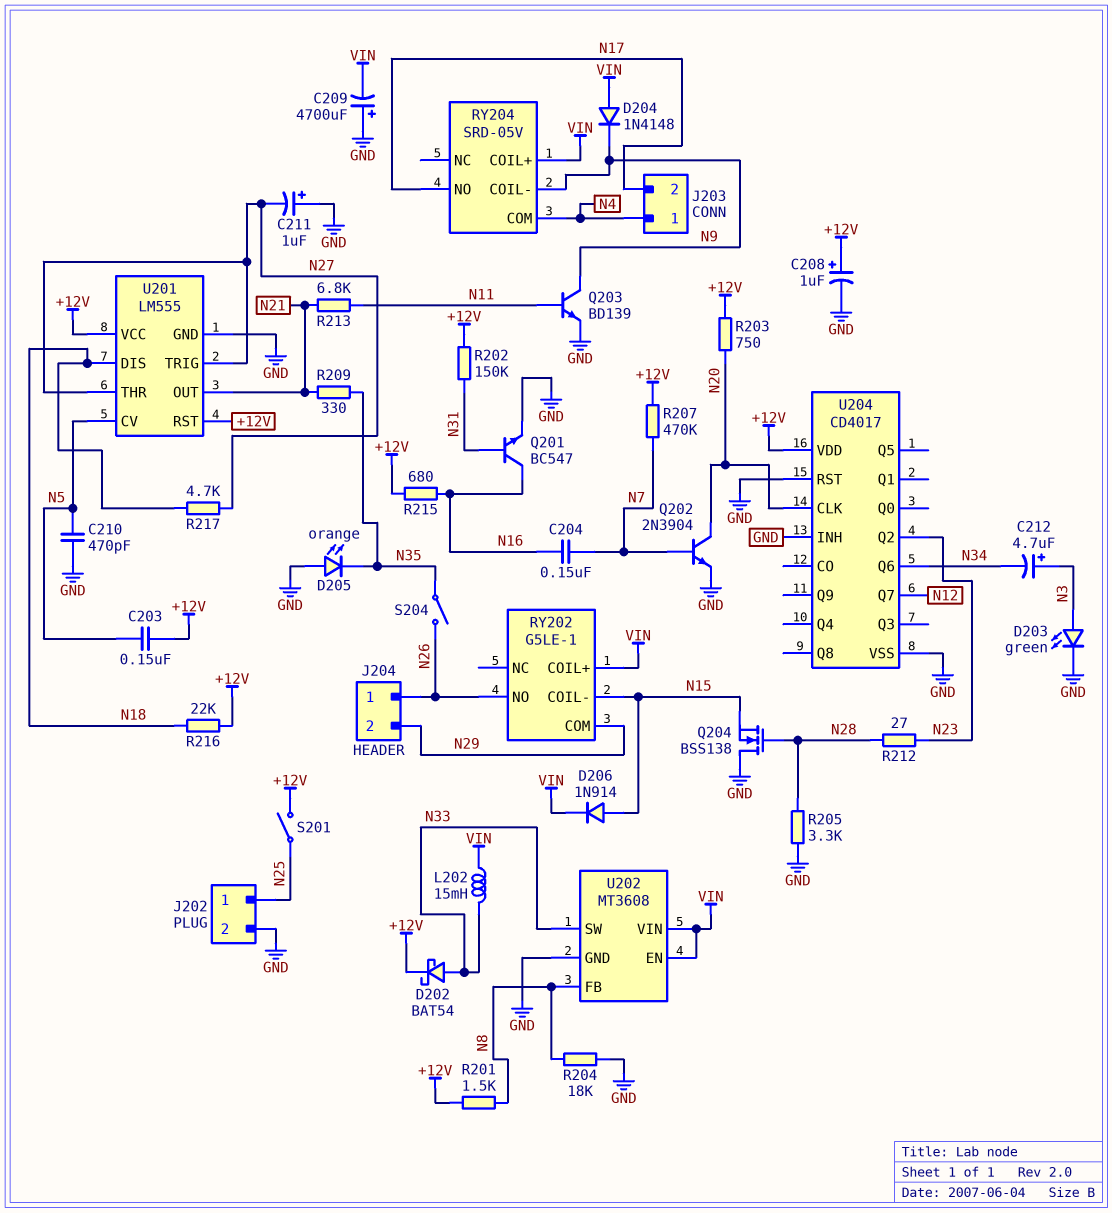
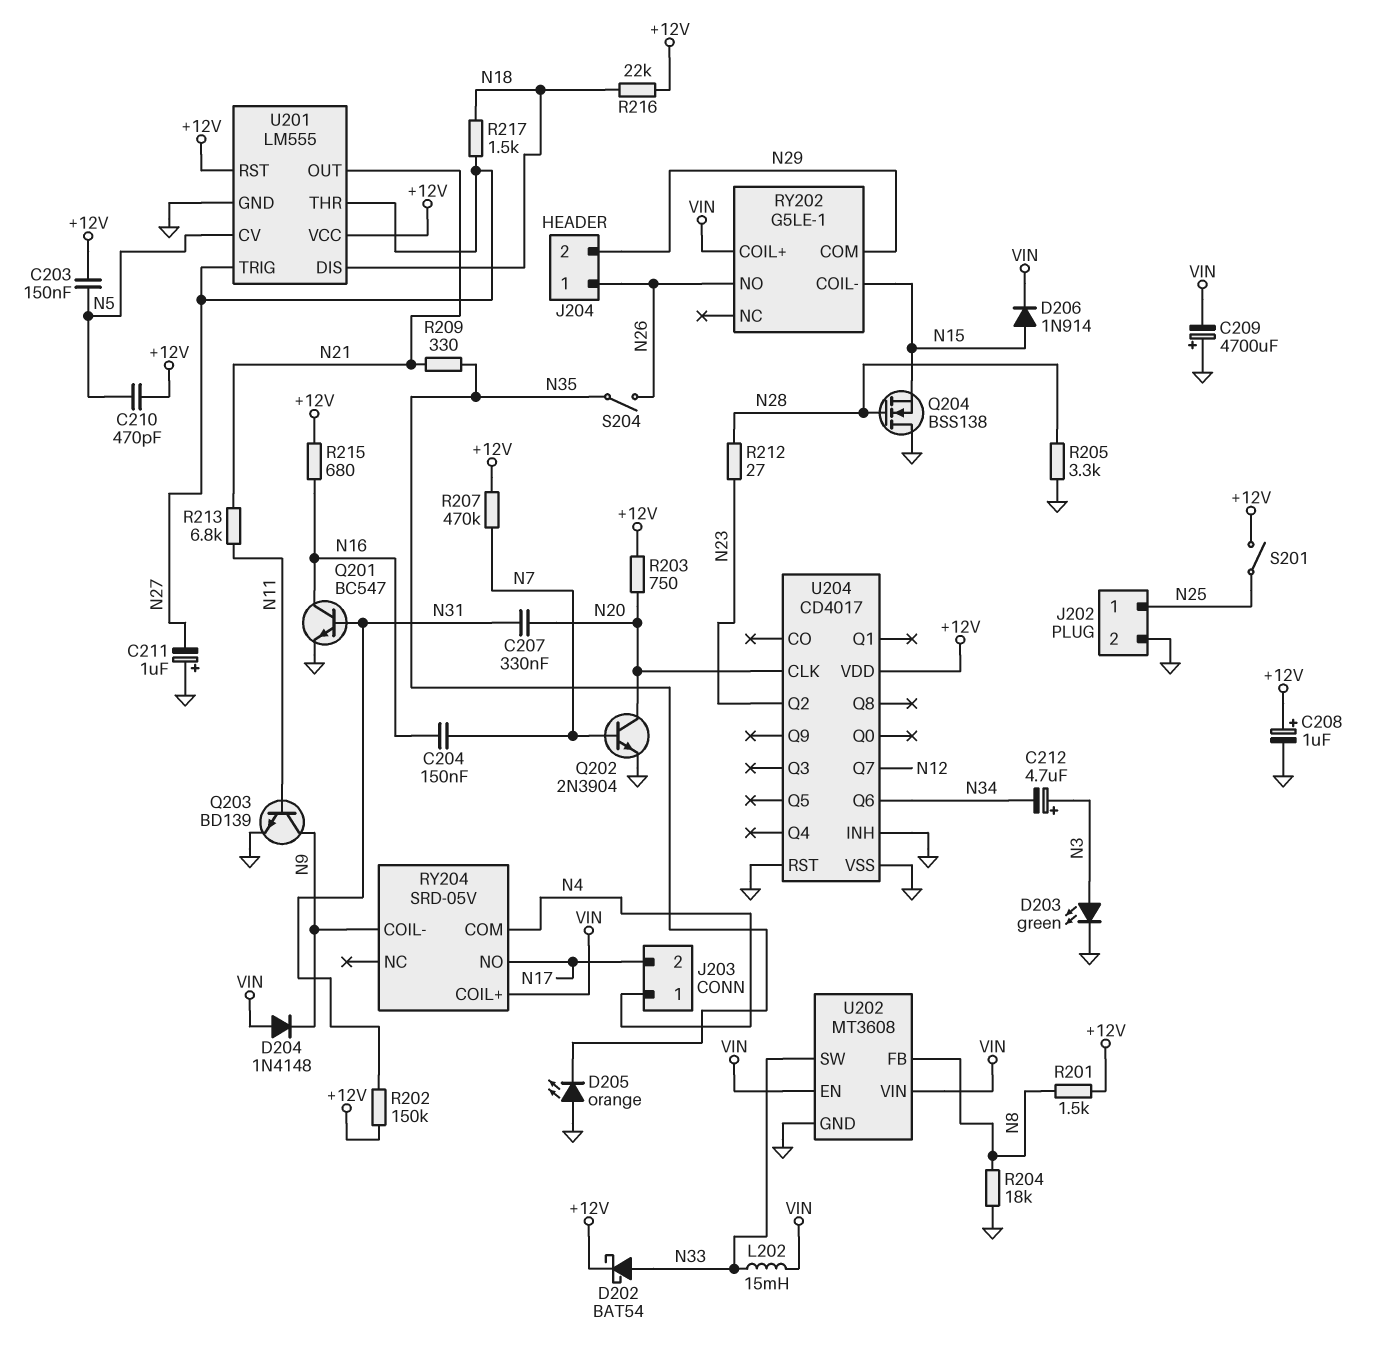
C207: none -> 330nF (N20, N31)
C210: 470pF (GND, N5) -> 470pF (+12V, N5)
R217: 4.7k (N18, N27) -> 1.5k (N18, N27)

